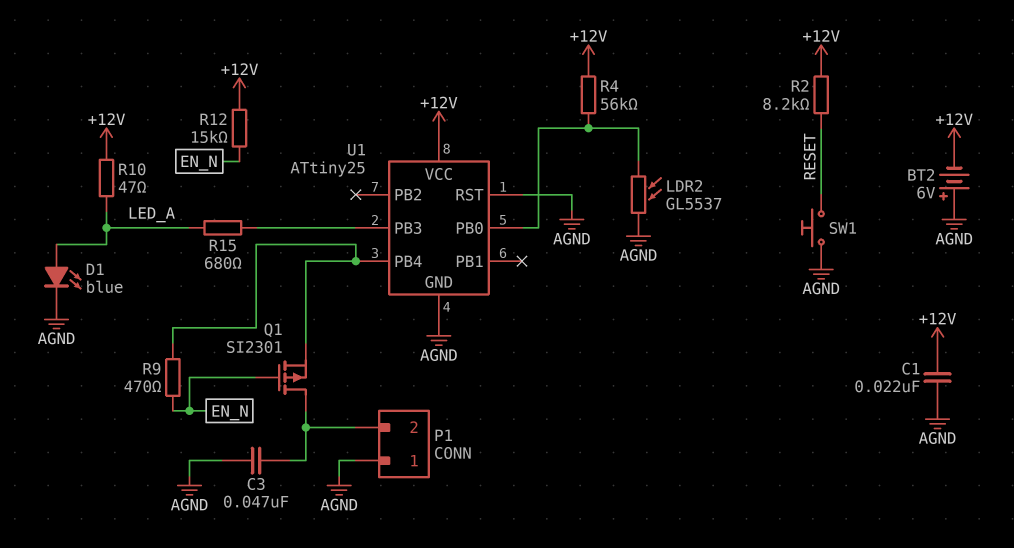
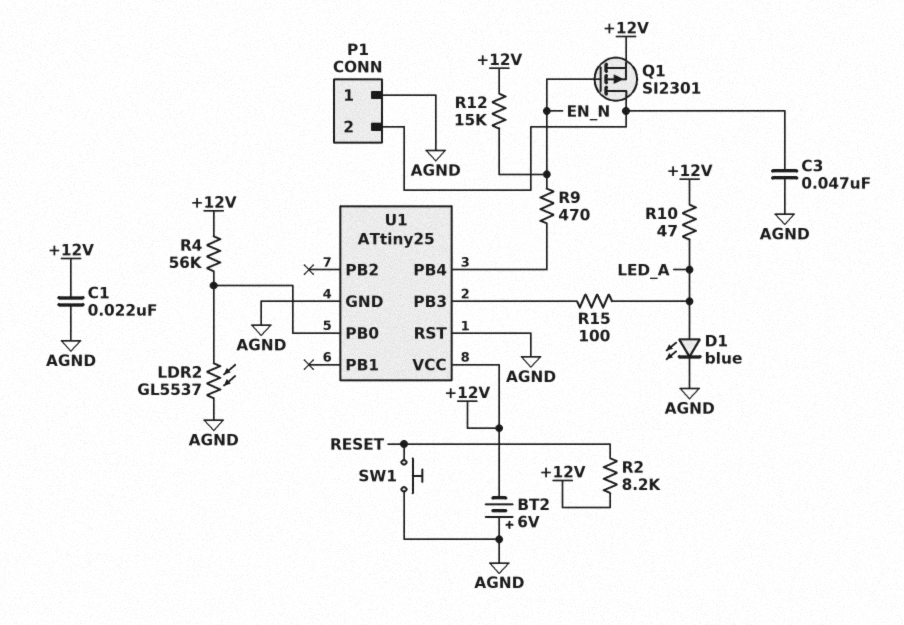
Q1: PMOS SI2301 (G EN_N, D P1/2, S U1/PB4) -> PMOS SI2301 (G EN_N, D P1/2, S +12V)
R15: 680 (LED_A, U1/PB3) -> 100 (LED_A, U1/PB3)

